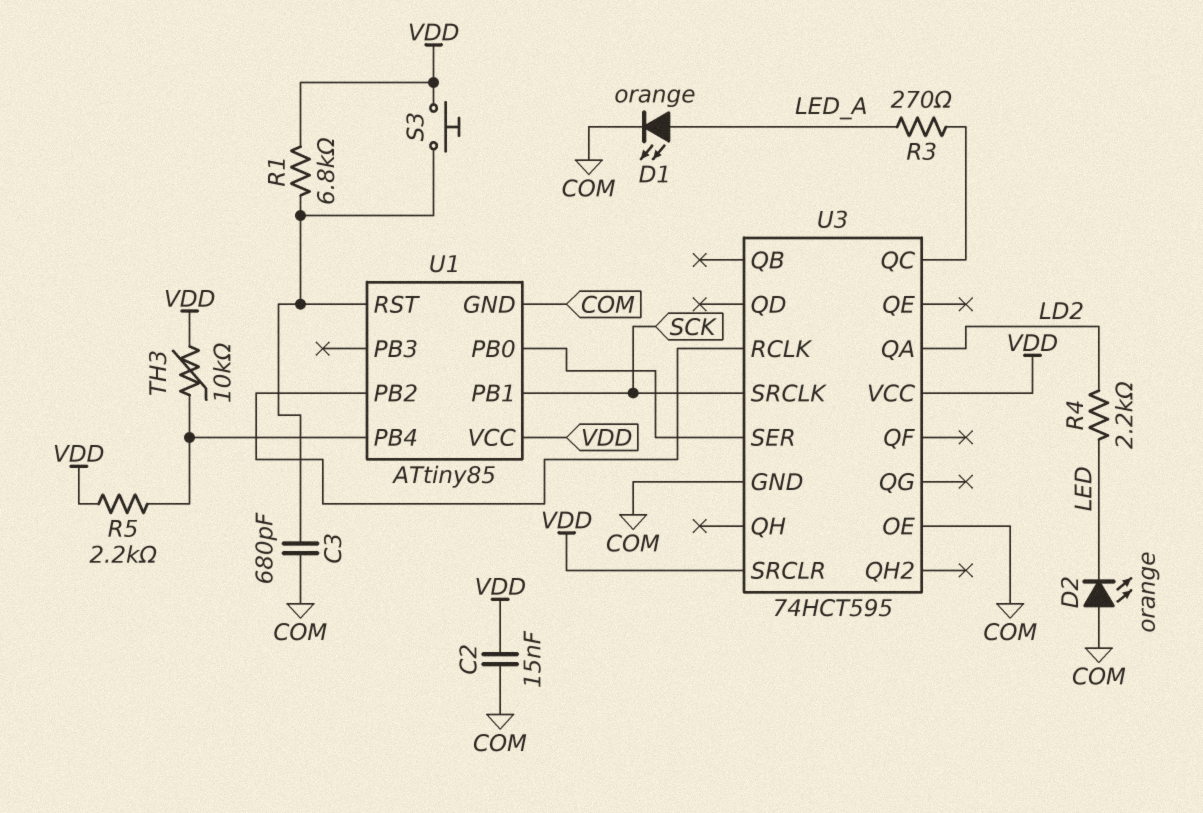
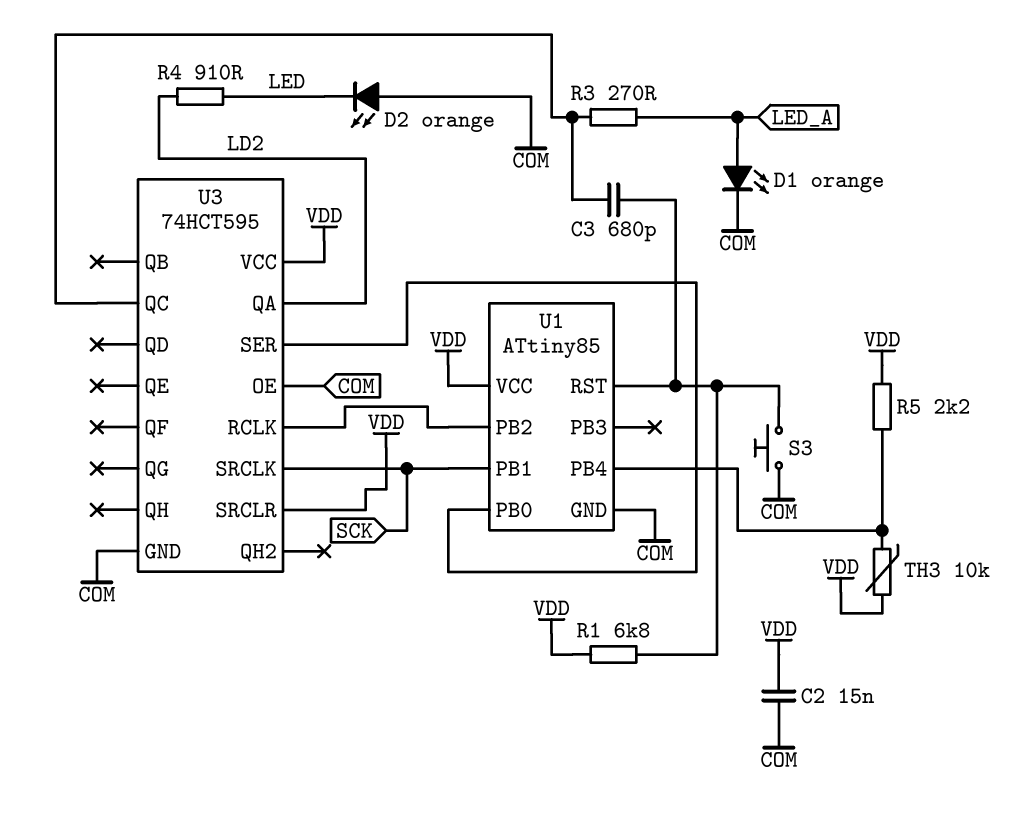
C3: 680pF (COM, U1/RST) -> 680pF (U1/RST, U3/QC)
R4: 2.2k (LD2, LED) -> 910 (LD2, LED)
S3: button (U1/RST, VDD) -> button (COM, U1/RST)

